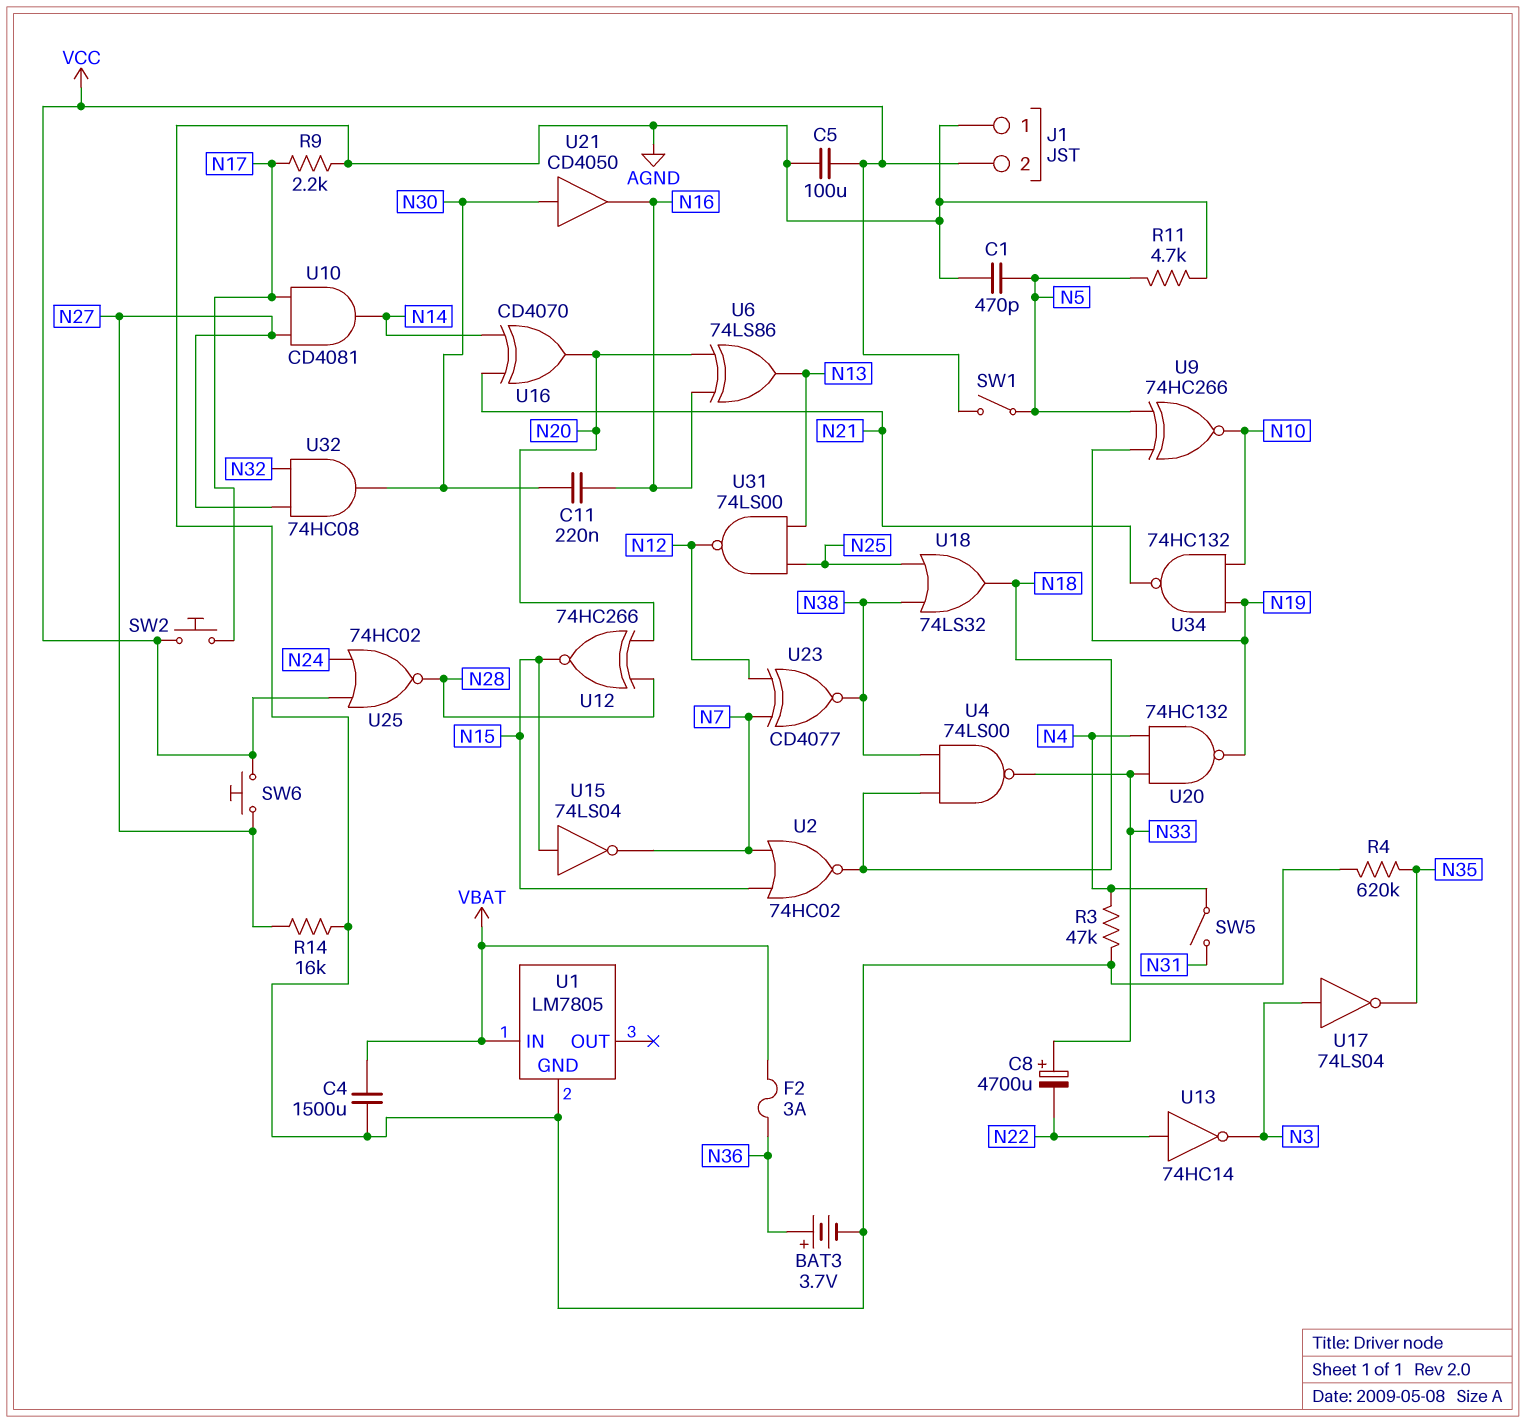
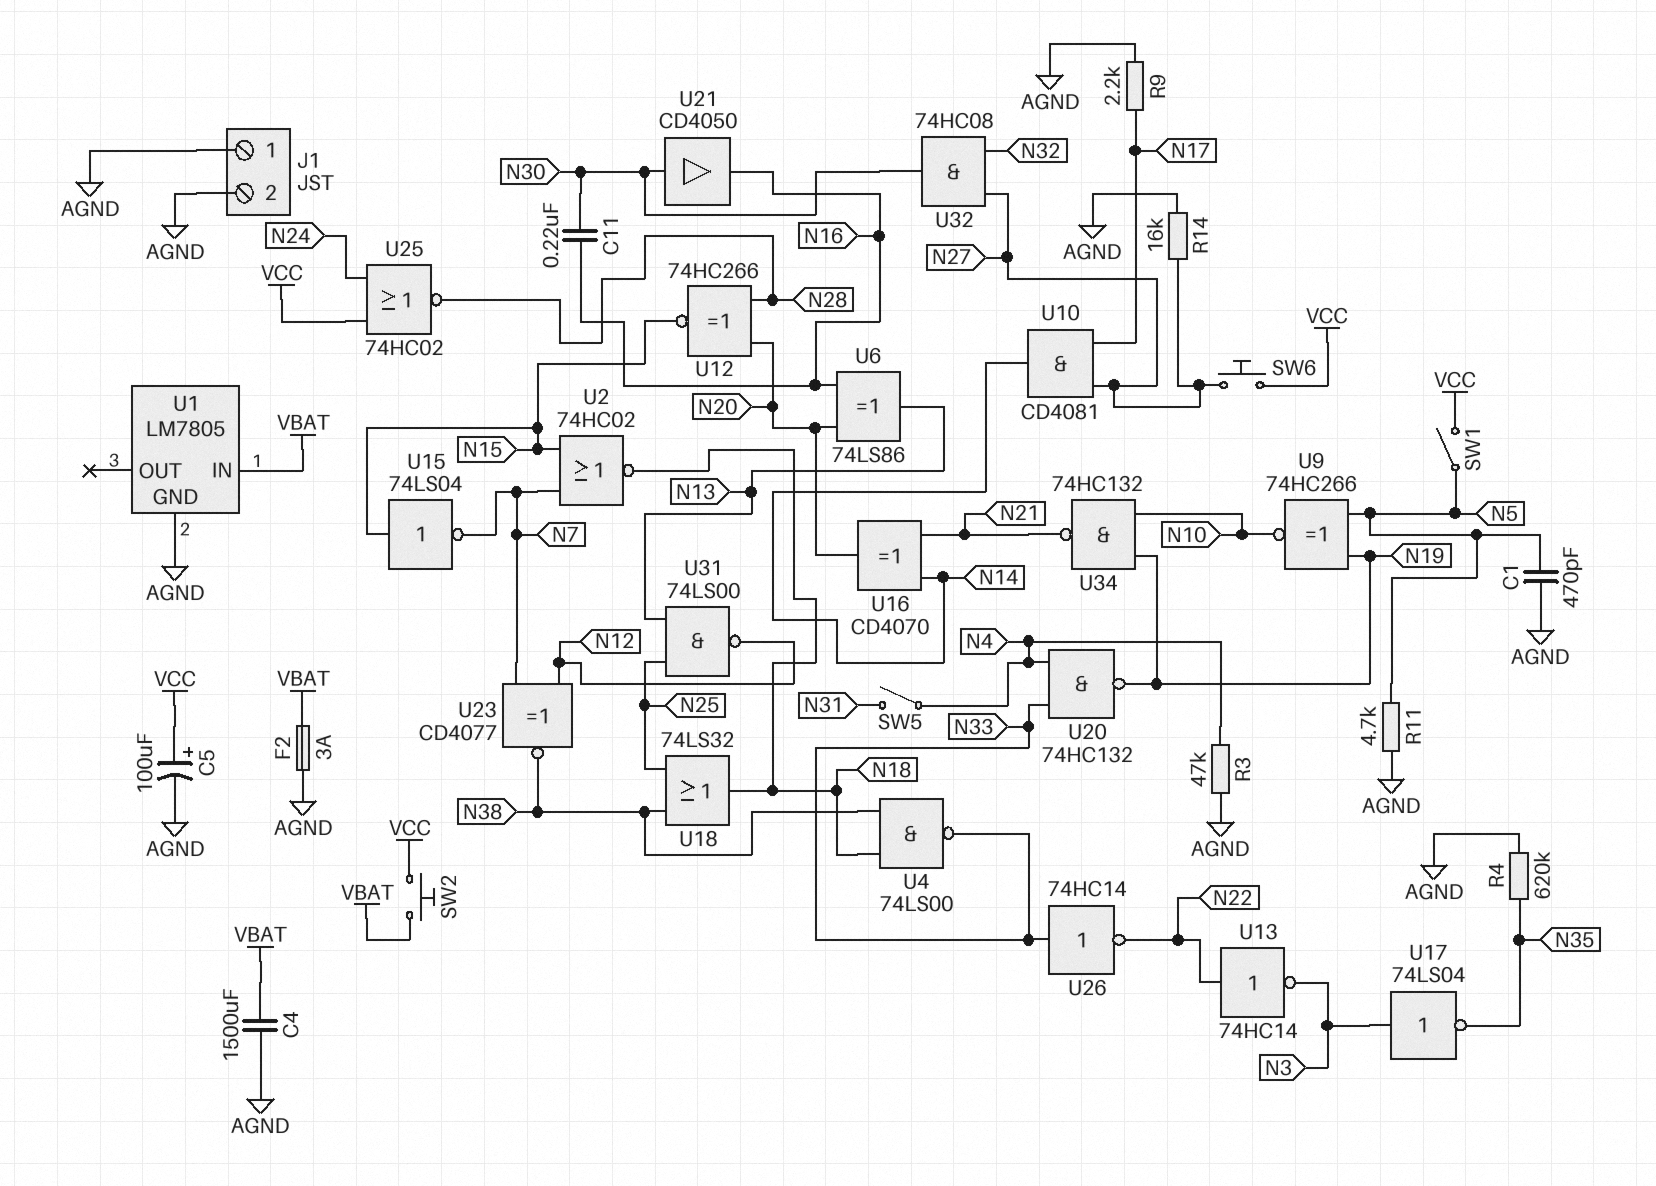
BAT3: 3.7V (plus N36, minus AGND) -> none
C5: 100uF (AGND, VCC) -> 100uF (plus VCC, minus AGND)
C8: 4700uF (plus N33, minus N22) -> none
F2: 3A (N36, VBAT) -> 3A (AGND, VBAT)
J1 pin 2: VCC -> AGND
SW2: button (N17, VCC) -> button (VBAT, VCC)
U26: none -> NOT 74HC14 (in N33, out N22)

